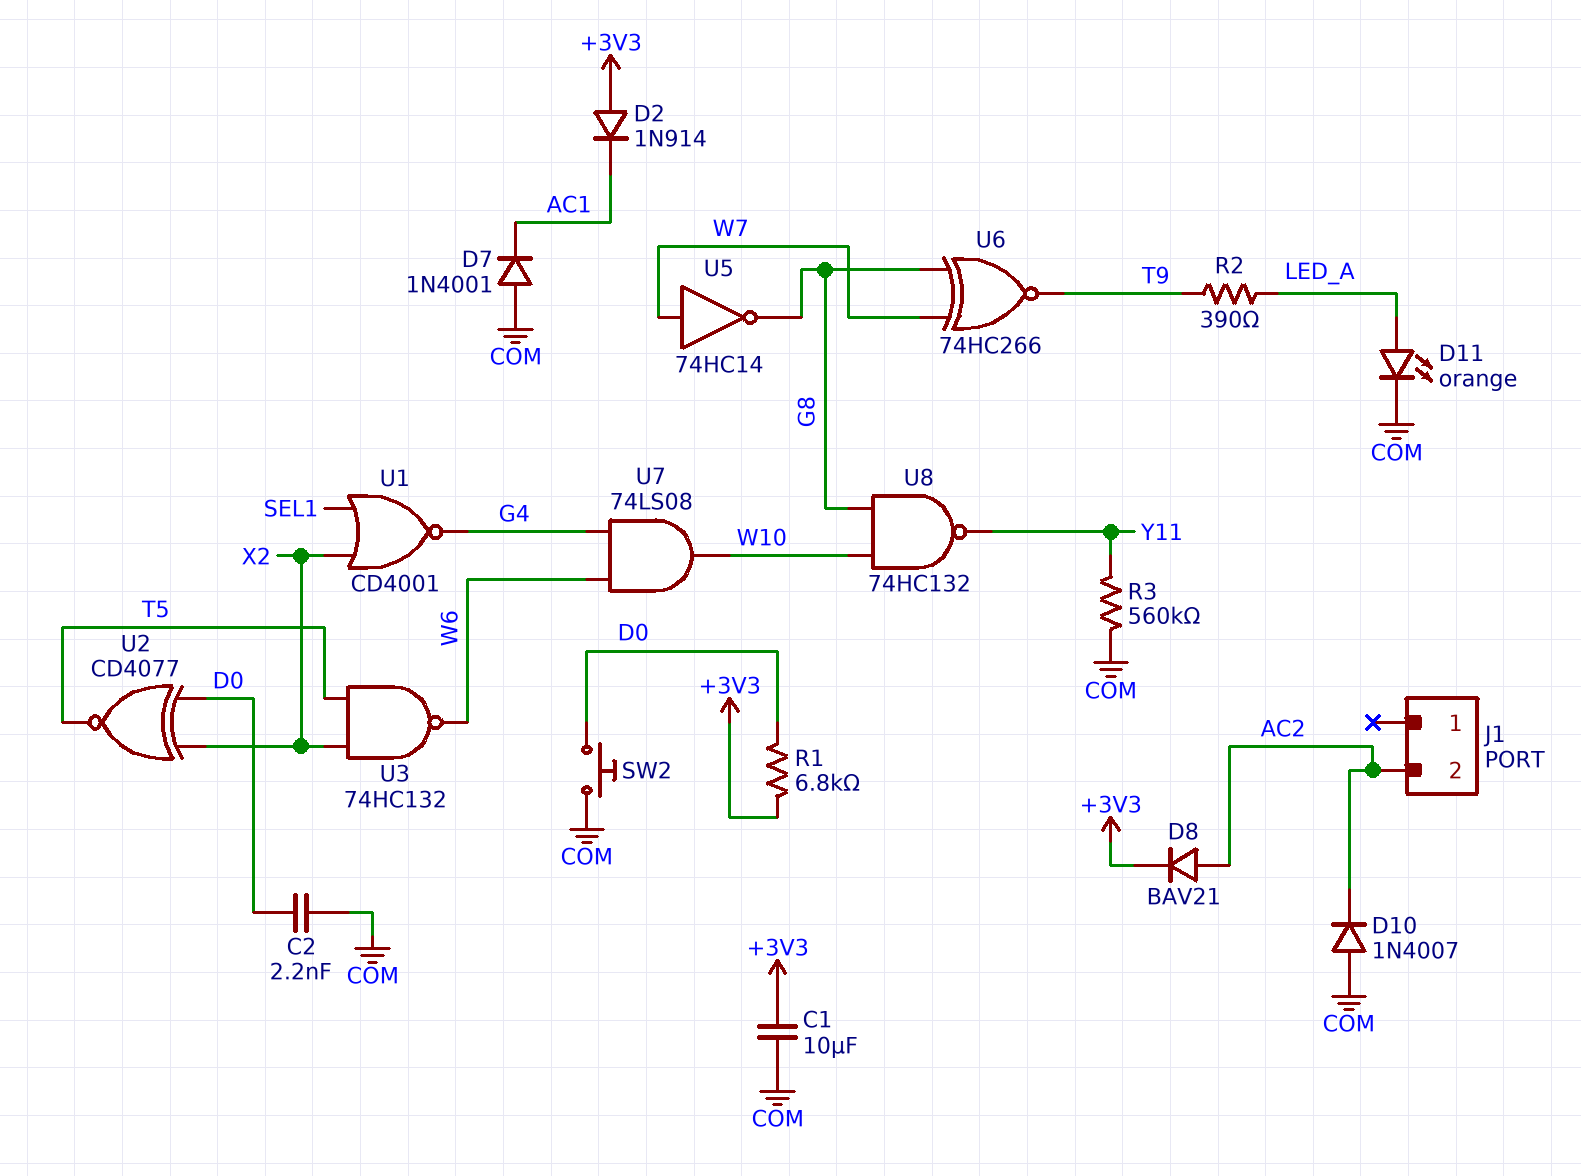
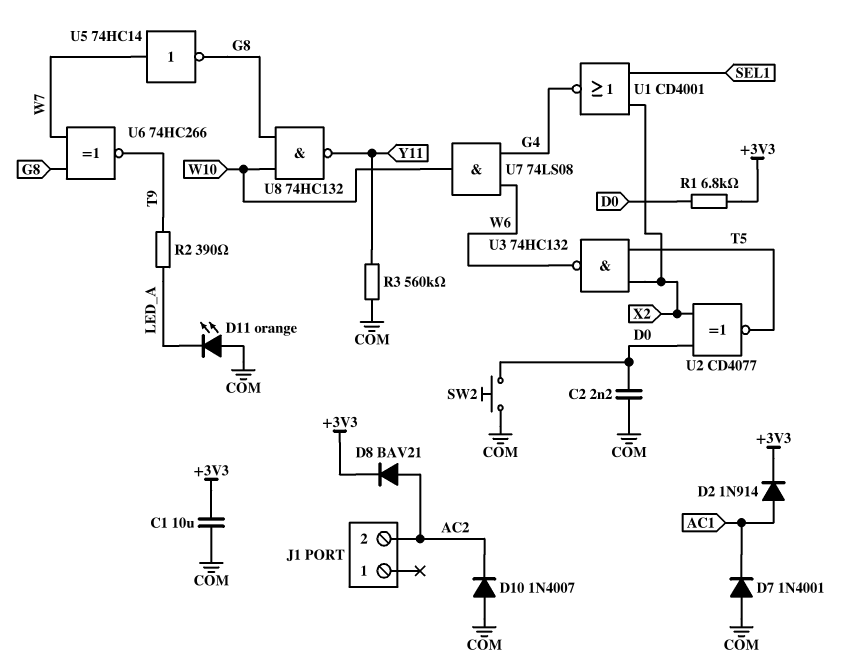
D2: diode 1N914 (A +3V3, K AC1) -> diode 1N914 (A AC1, K +3V3)
D11: LED orange (A LED_A, K COM) -> LED orange (A COM, K LED_A)

